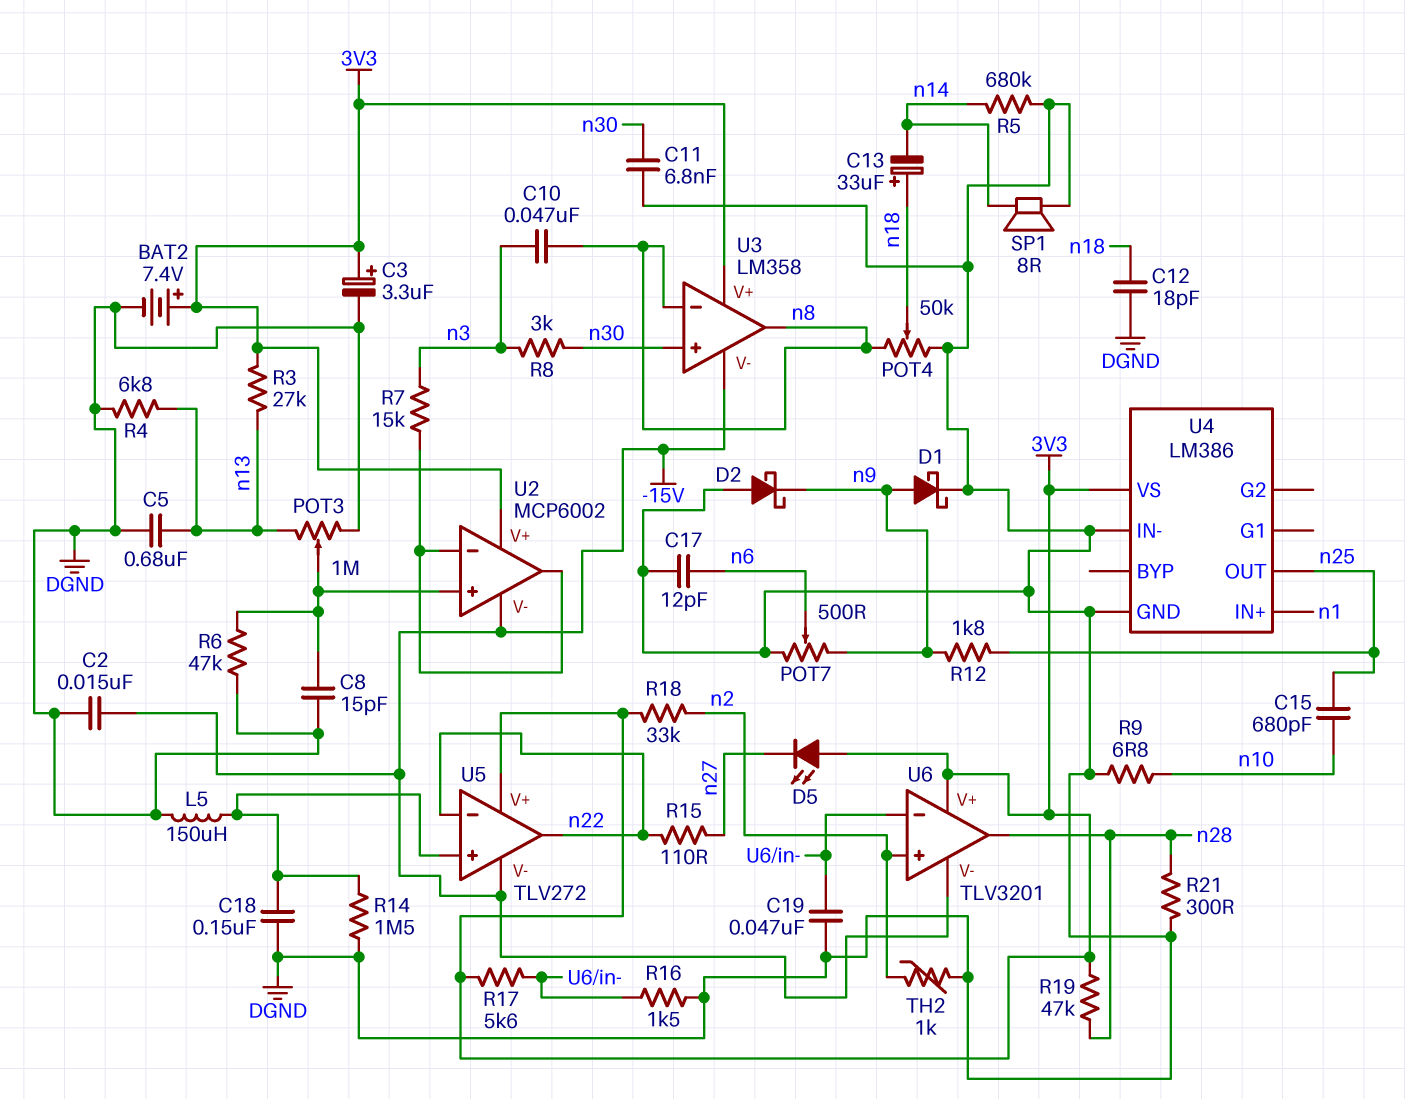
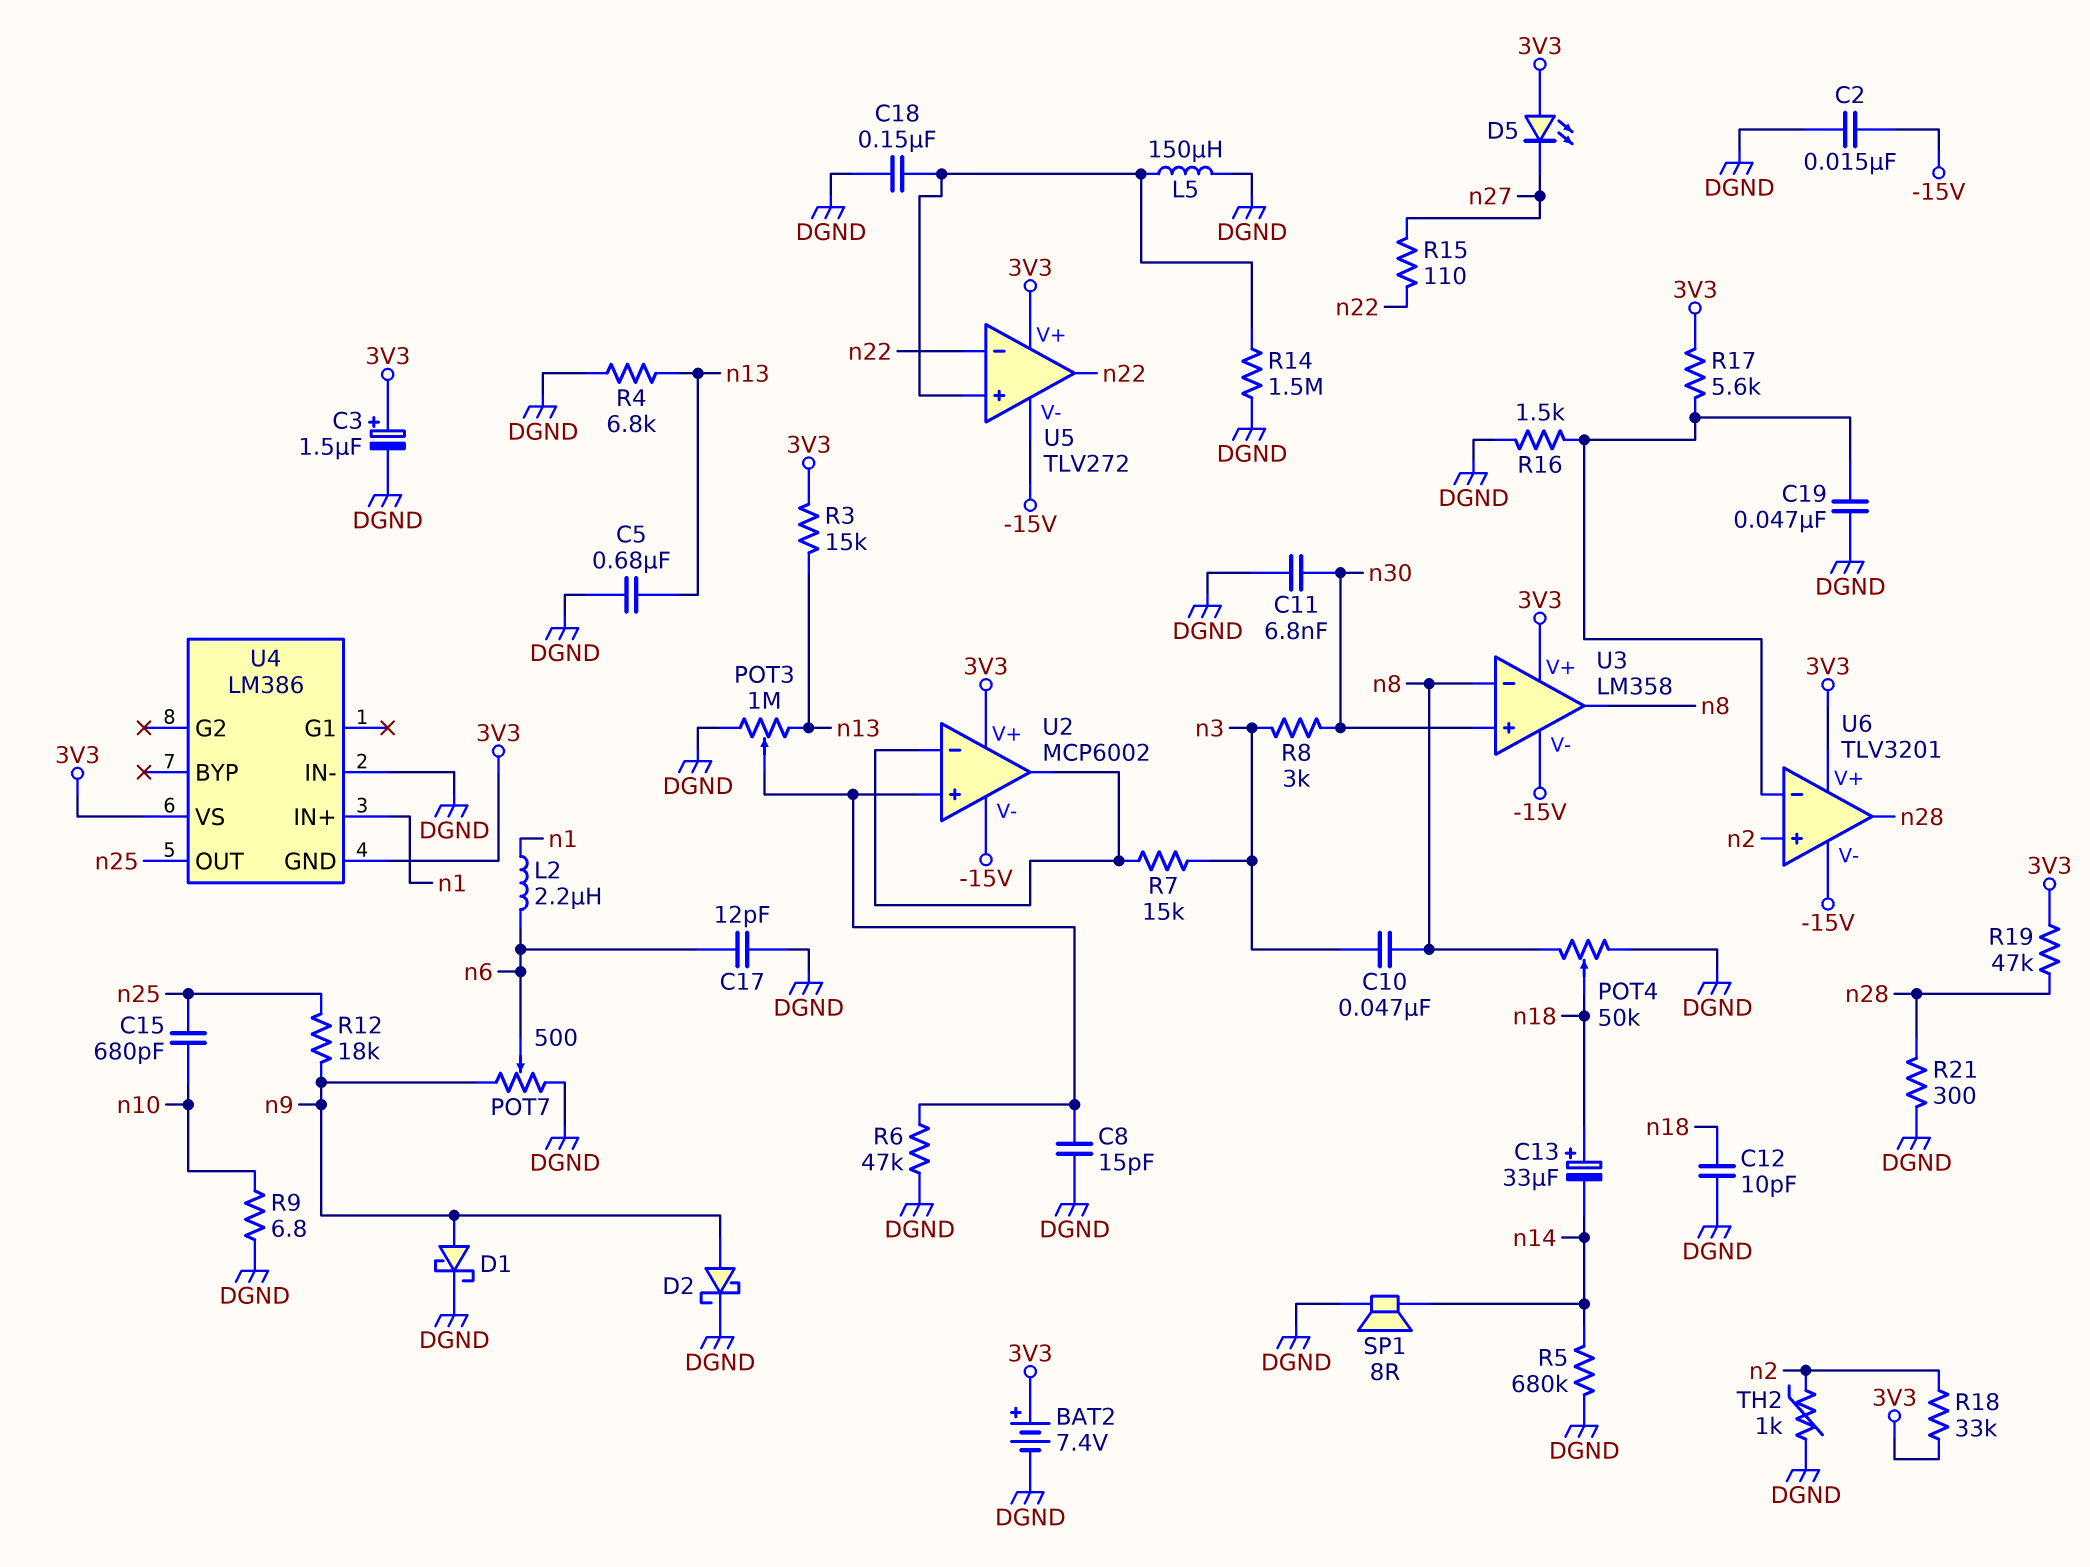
C3: 3.3uF (plus 3V3, minus DGND) -> 1.5uF (plus 3V3, minus DGND)
C12: 18pF (DGND, n18) -> 10pF (DGND, n18)
D2: schottky (A DGND, K n9) -> schottky (A n9, K DGND)
L2: none -> 2.2uH (n1, n6)
R3: 27k (3V3, n13) -> 15k (3V3, n13)
R12: 1.8k (n9, n25) -> 18k (n9, n25)
U4 pin GND: DGND -> 3V3

